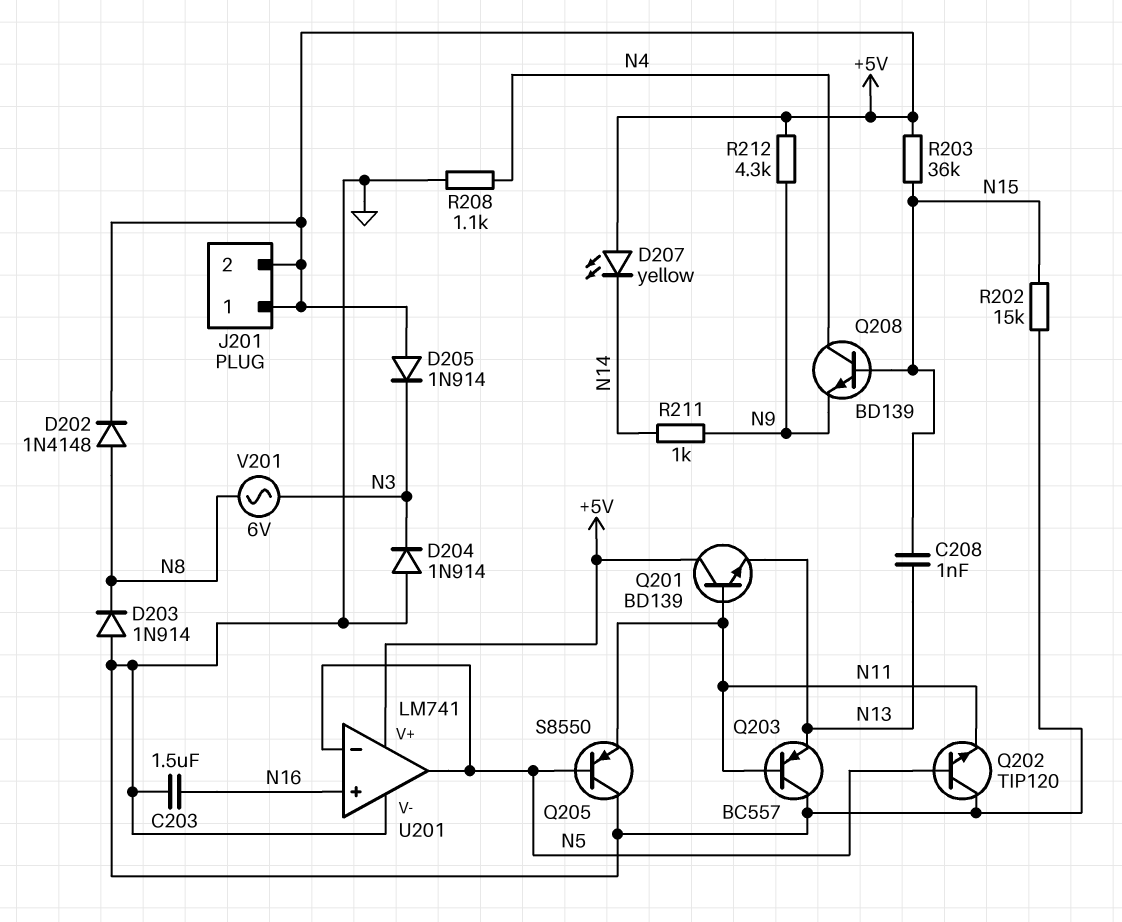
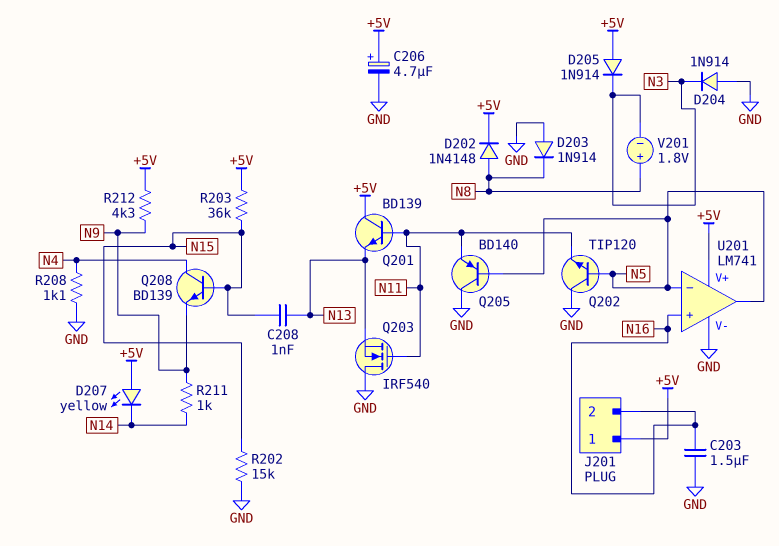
C206: none -> 4.7uF (plus +5V, minus GND)
J201 pin 2: +5V -> N16
Q203: PNP BC557 (B N11, C GND, E N13) -> NMOS IRF540 (G N11, D GND, S N13)
Q205: PNP S8550 (B N5, C GND, E N11) -> PNP BD140 (B N5, C GND, E N11)
V201: AC 6V (N3, N8) -> 1.8V (plus N8, minus N3)

